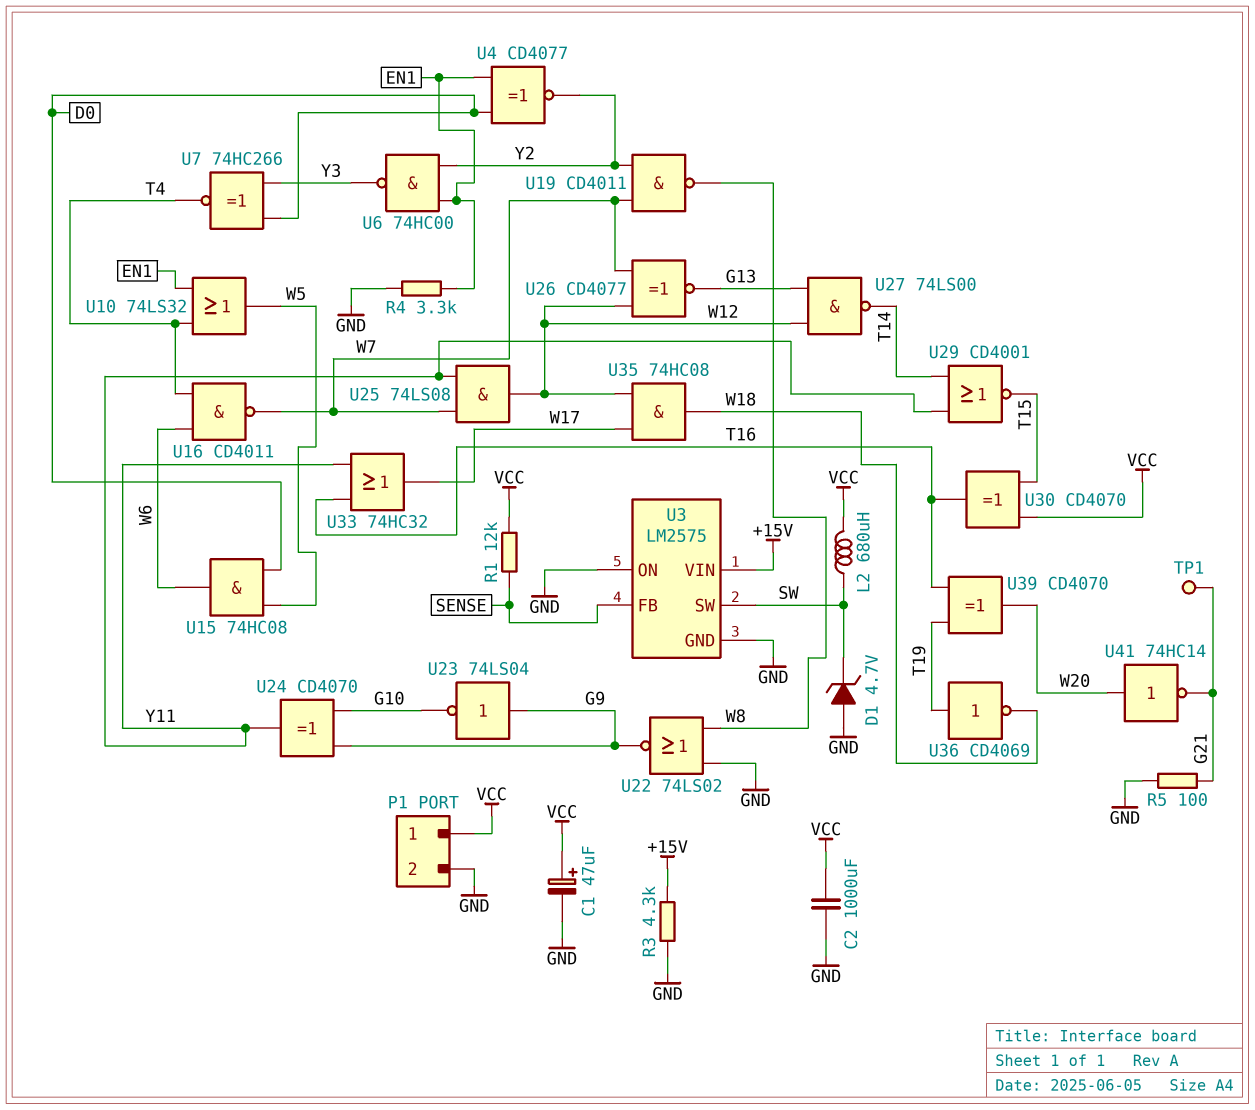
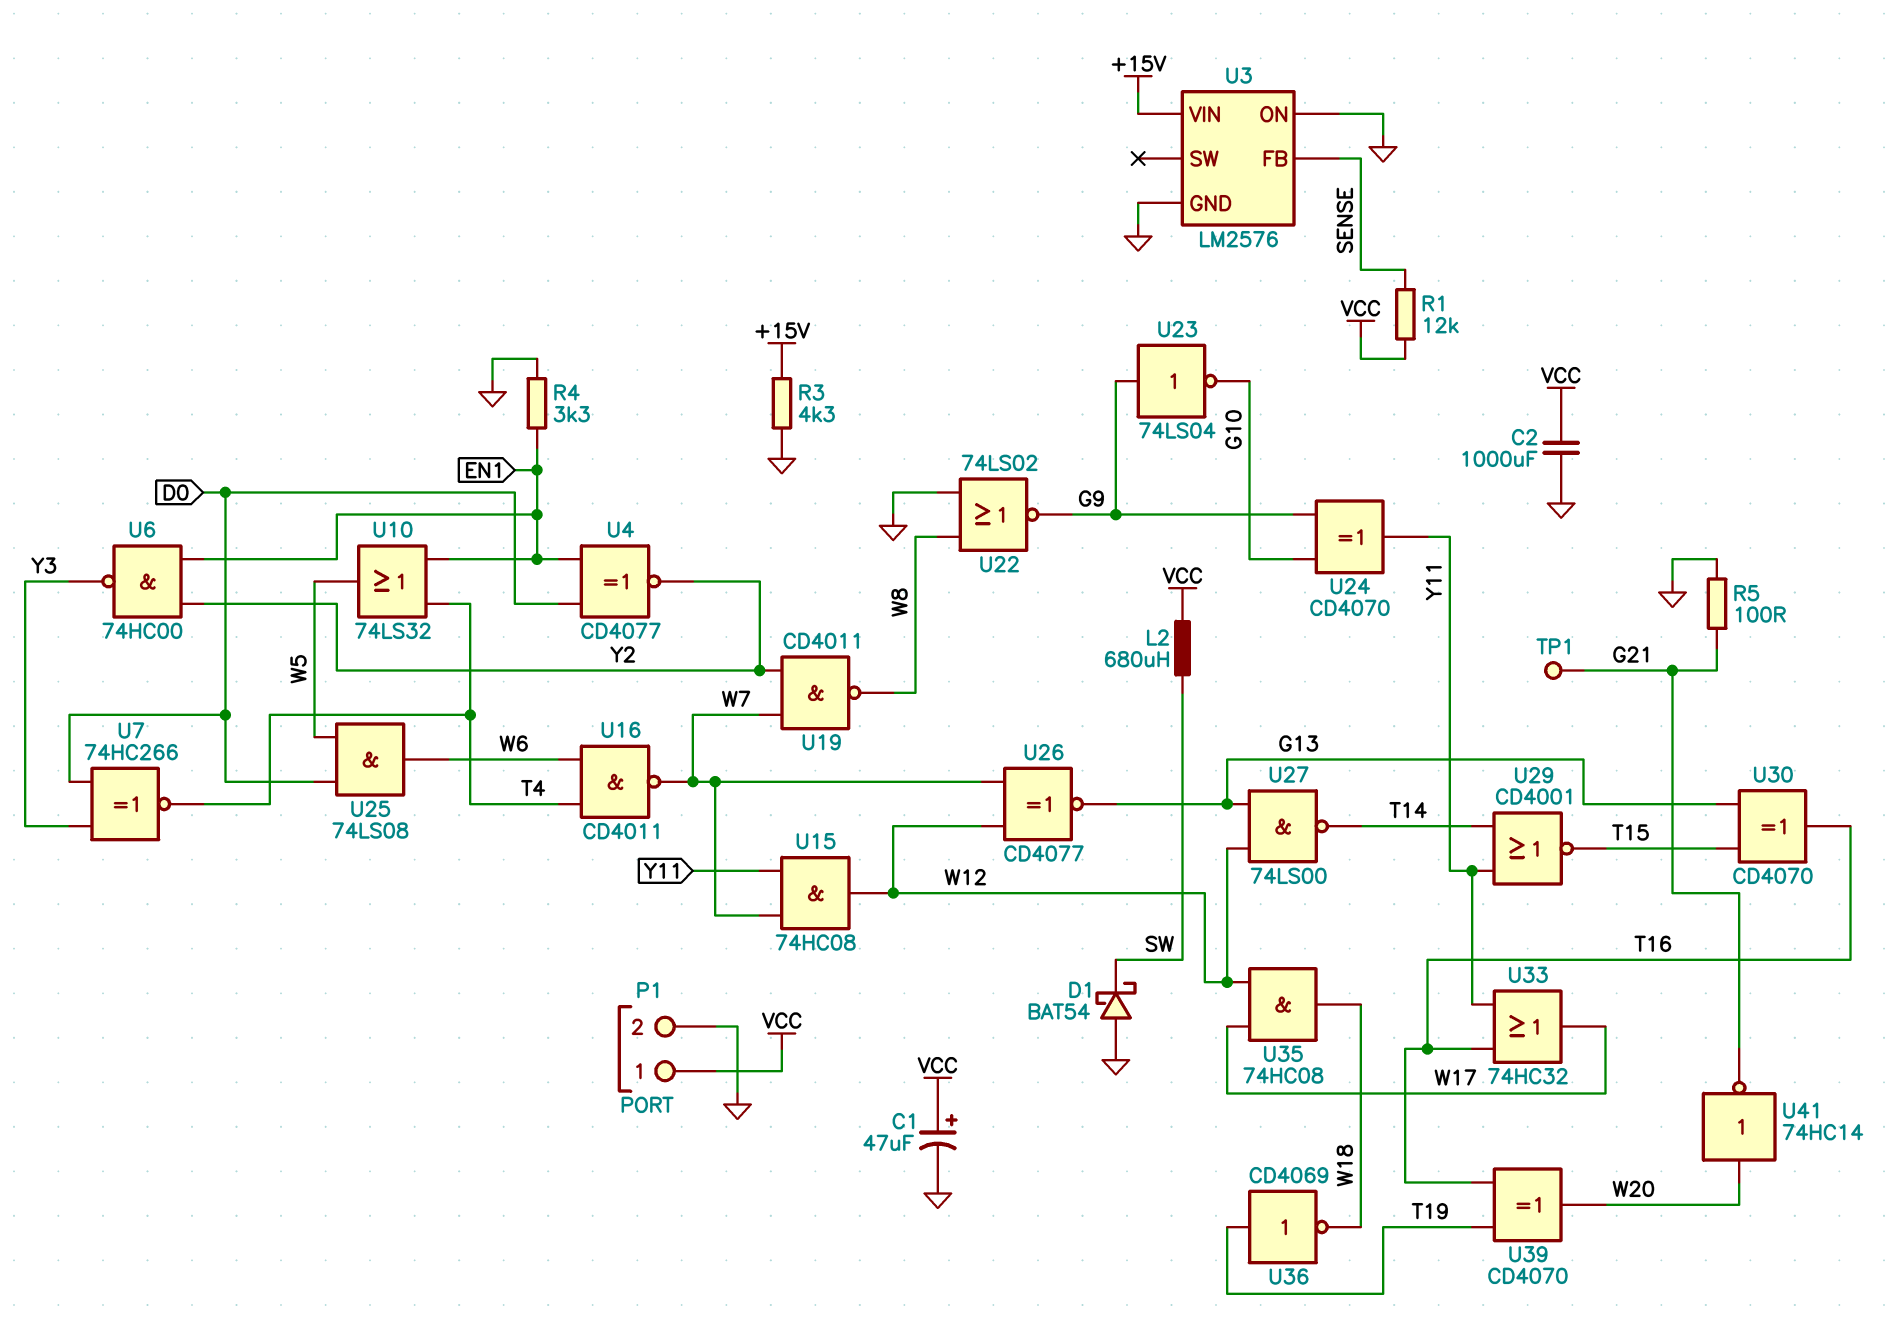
D1: zener 4.7V (A GND, K SW) -> schottky BAT54 (A GND, K SW)
U3: LM2575 -> LM2576
U3 pin SW: SW -> none
U15: AND 74HC08 (in D0, in W5, out W6) -> AND 74HC08 (in W7, in Y11, out W12)
U25: AND 74LS08 (in W7, in Y11, out W12) -> AND 74LS08 (in D0, in W5, out W6)
U30: XOR CD4070 (in T15, in VCC, out T16) -> XOR CD4070 (in G13, in T15, out T16)

